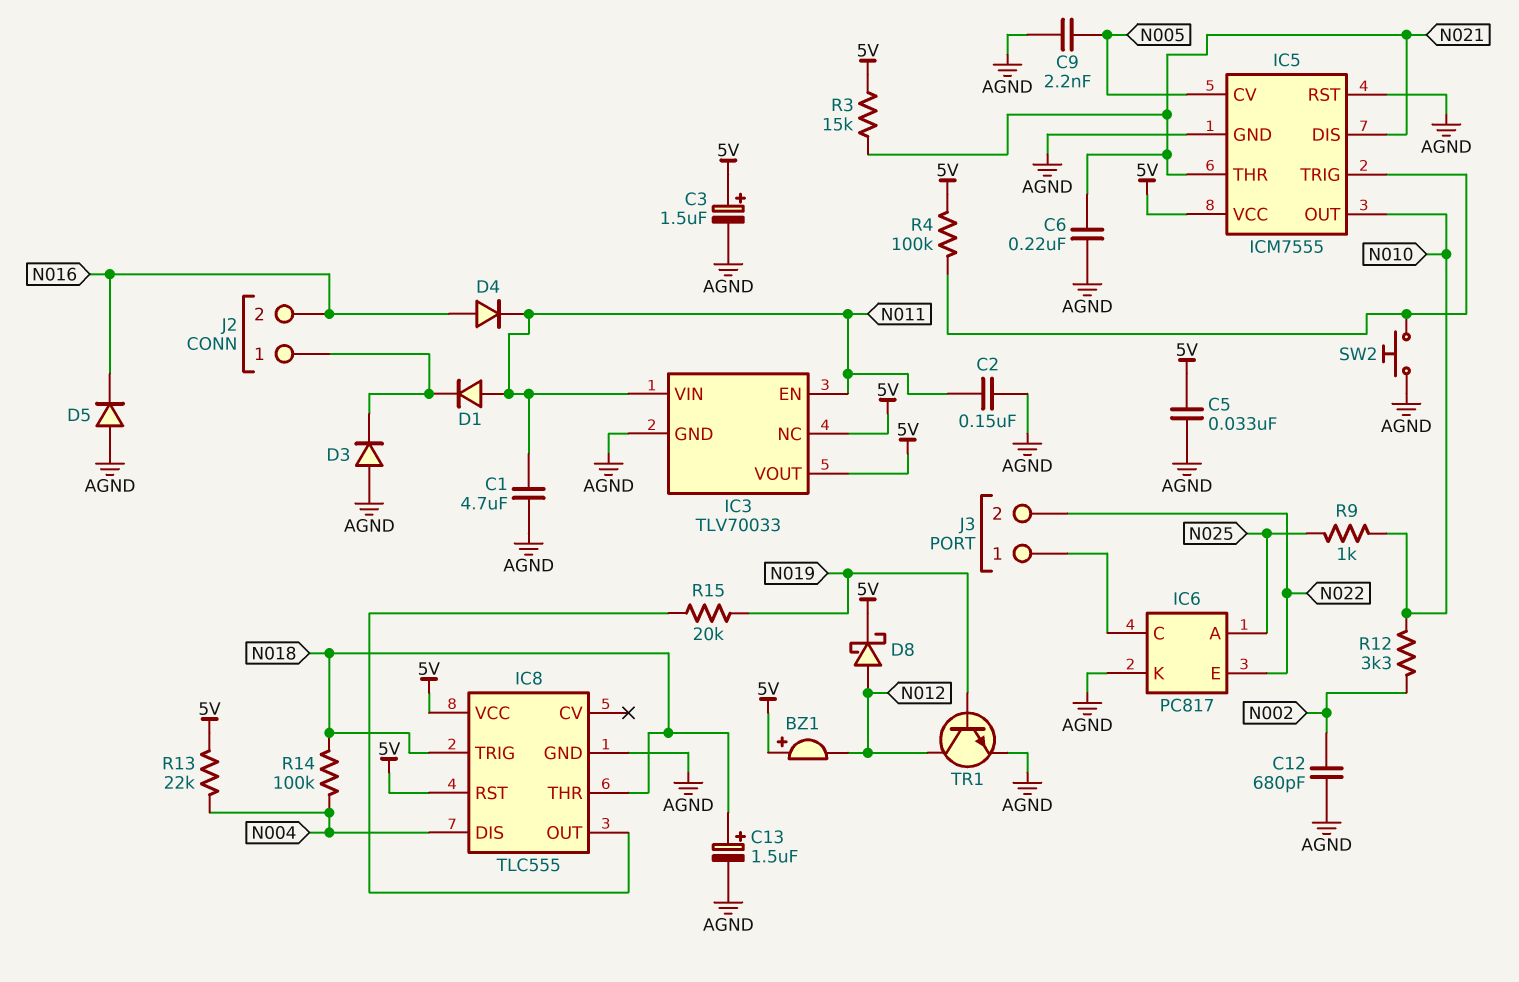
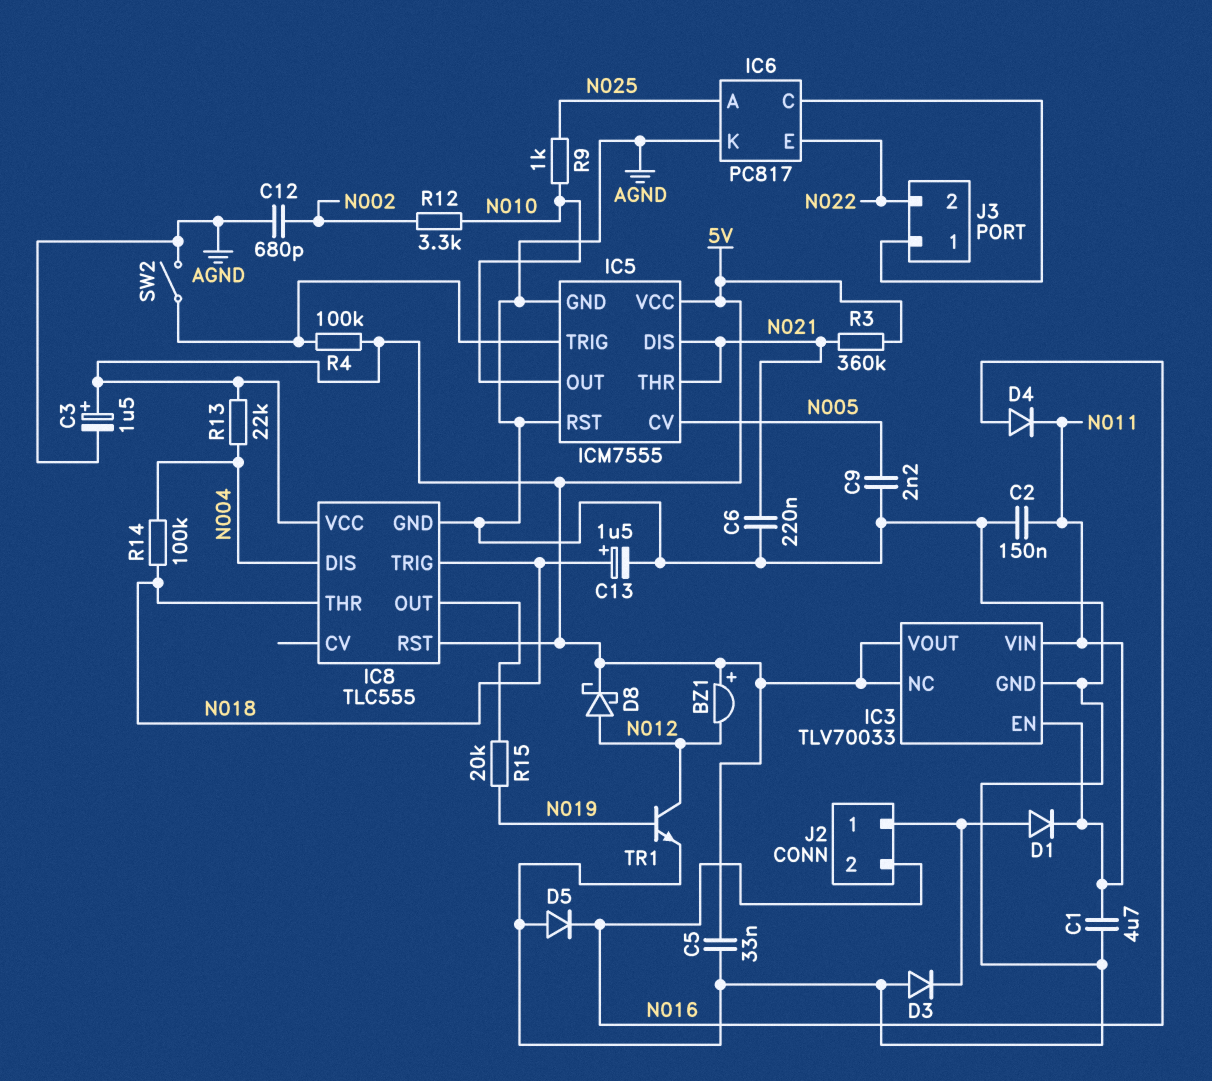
D1: diode (A N011, K J2/1) -> diode (A J2/1, K N011)
R3: 15k (5V, N021) -> 360k (5V, N021)
SW2: button (AGND, IC5/TRIG) -> switch (AGND, IC5/TRIG)

